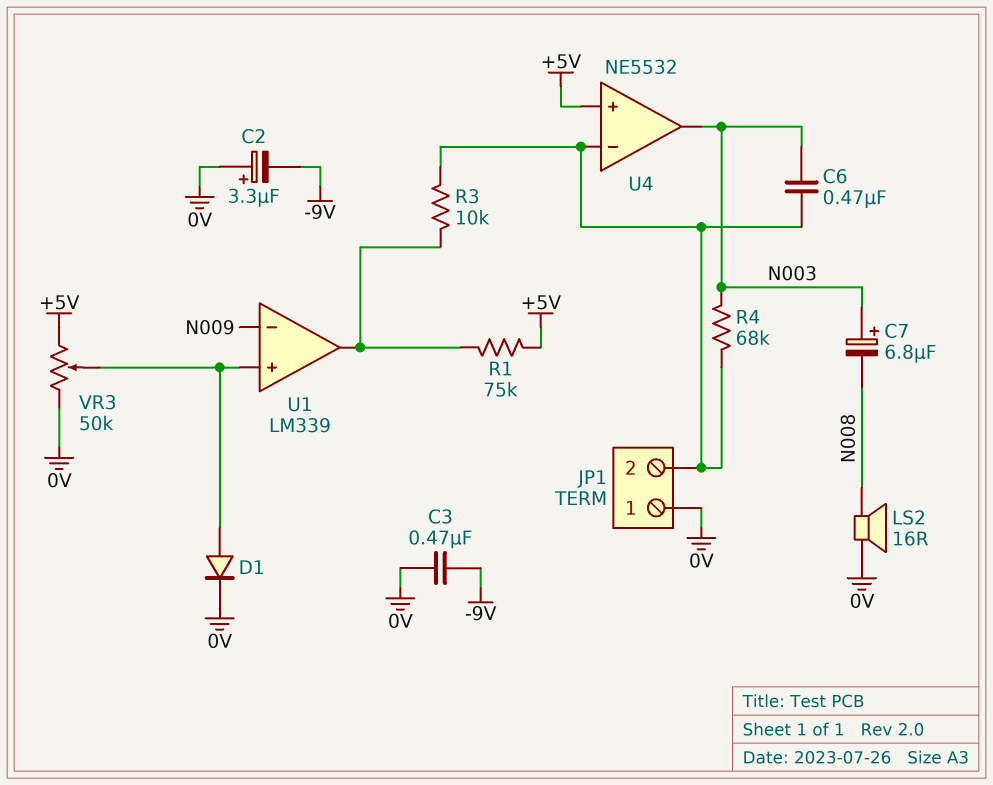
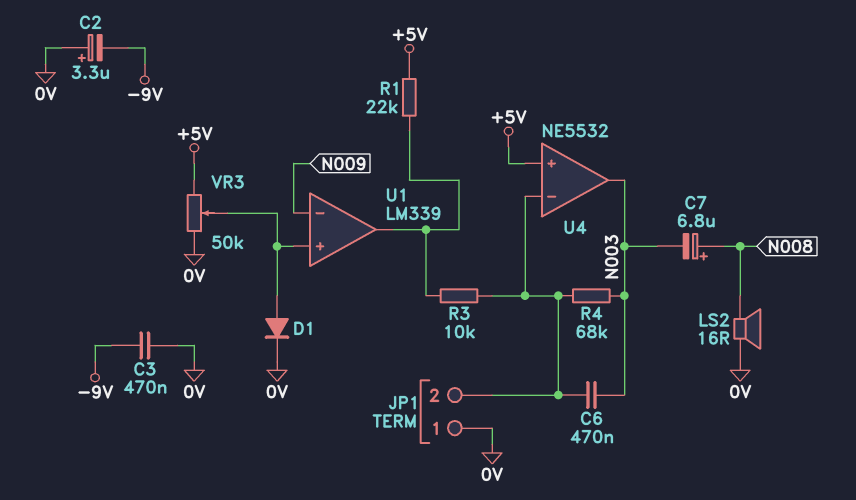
C7: 6.8uF (plus N003, minus N008) -> 6.8uF (plus N008, minus N003)
R1: 75k (+5V, U1/out) -> 22k (+5V, U1/out)

